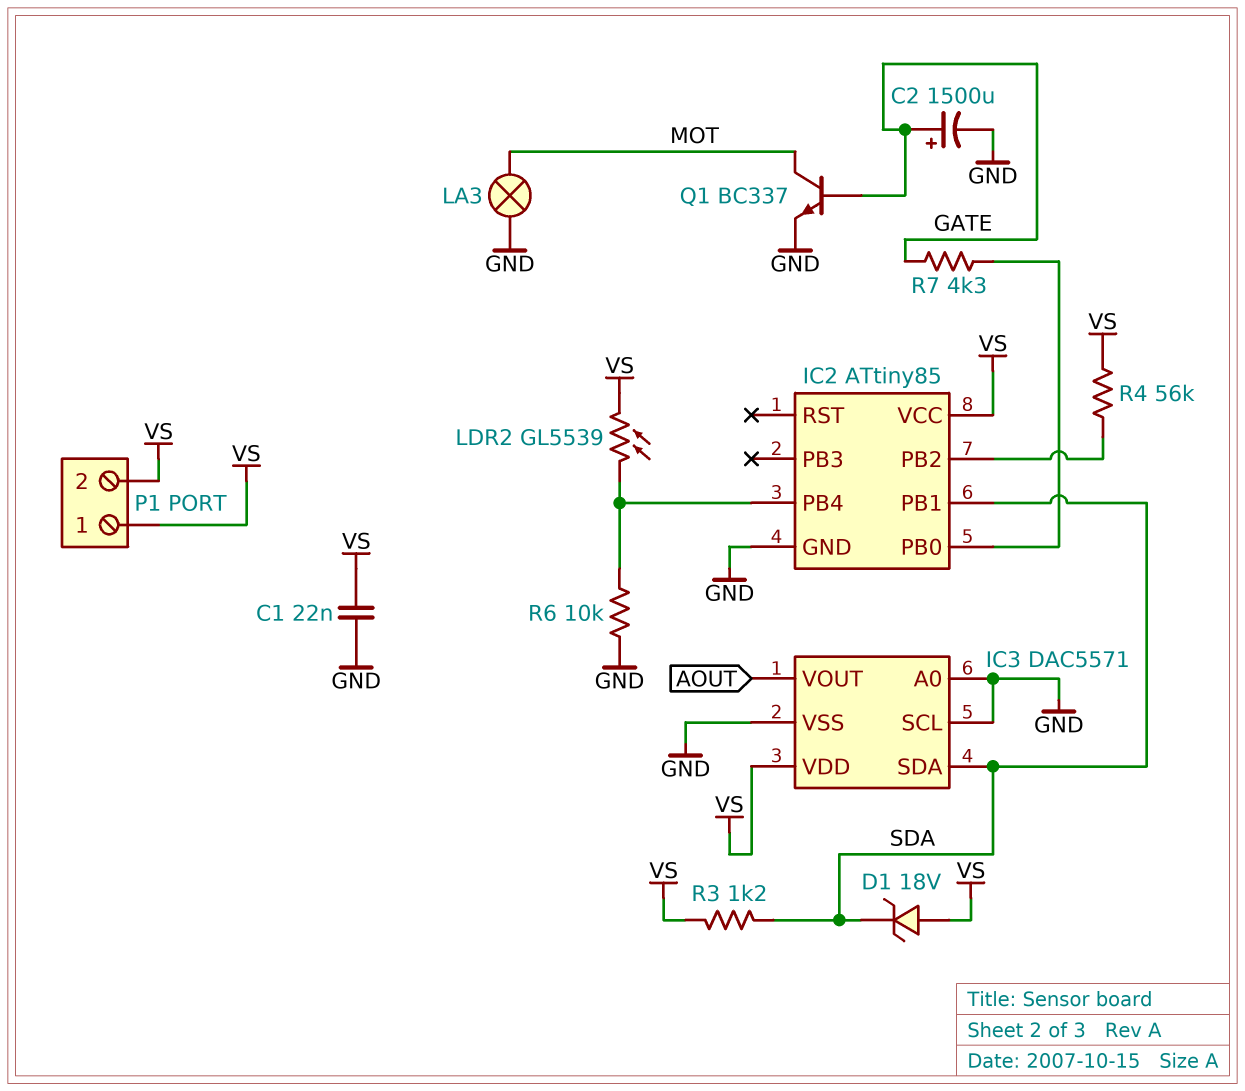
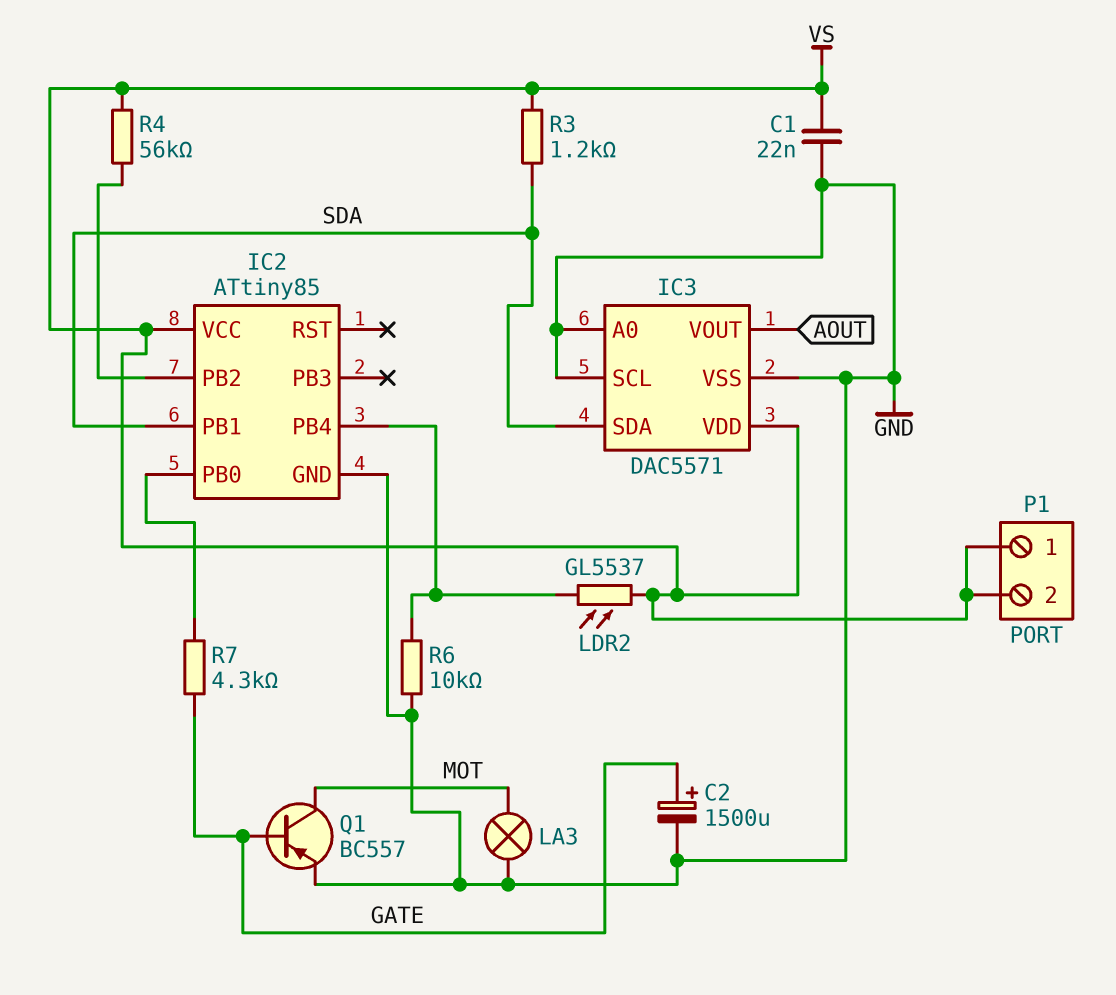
D1: zener 18V (A VS, K SDA) -> none
LDR2: GL5539 (IC2/PB4, VS) -> GL5537 (IC2/PB4, VS)
Q1: NPN BC337 (B GATE, C MOT, E GND) -> PNP BC557 (B GATE, C MOT, E GND)

